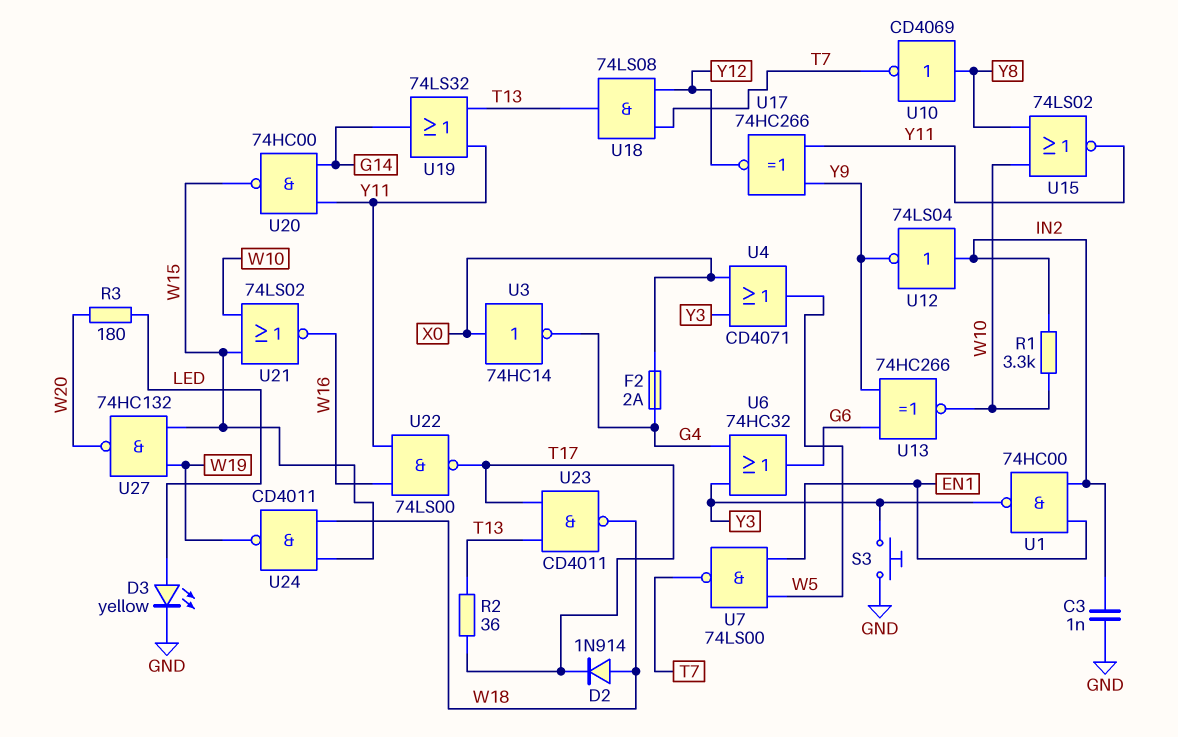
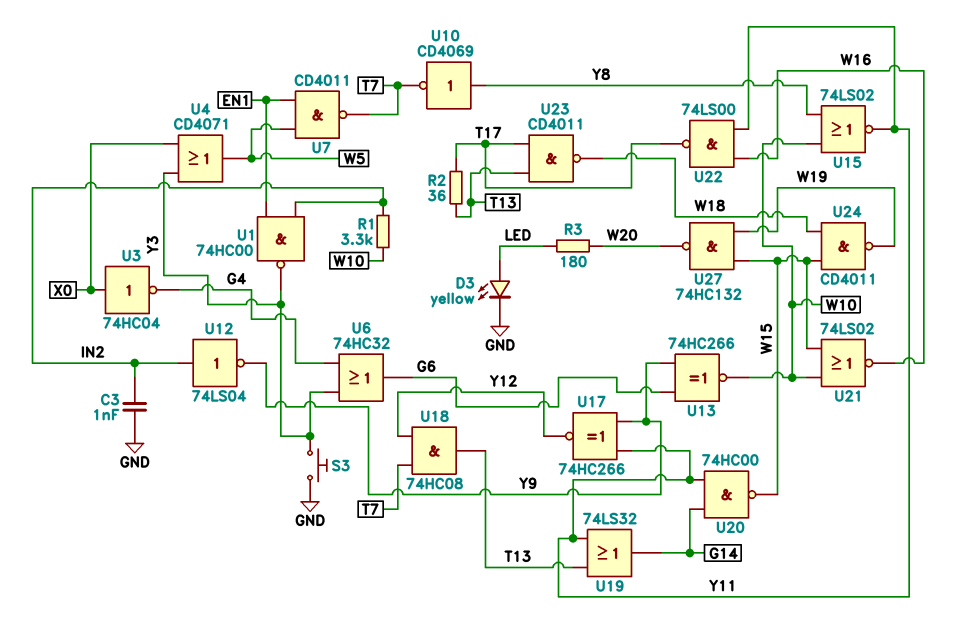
D2: diode 1N914 (A W18, K T17) -> none
F2: 2A (G4, X0) -> none
U3: NOT 74HC14 (in X0, out G4) -> NOT 74HC04 (in X0, out G4)
U7: NAND 74LS00 (in EN1, in W5, out T7) -> NAND CD4011 (in EN1, in W5, out T7)
U18: AND 74LS08 (in T7, in Y12, out T13) -> AND 74HC08 (in T7, in Y12, out T13)

